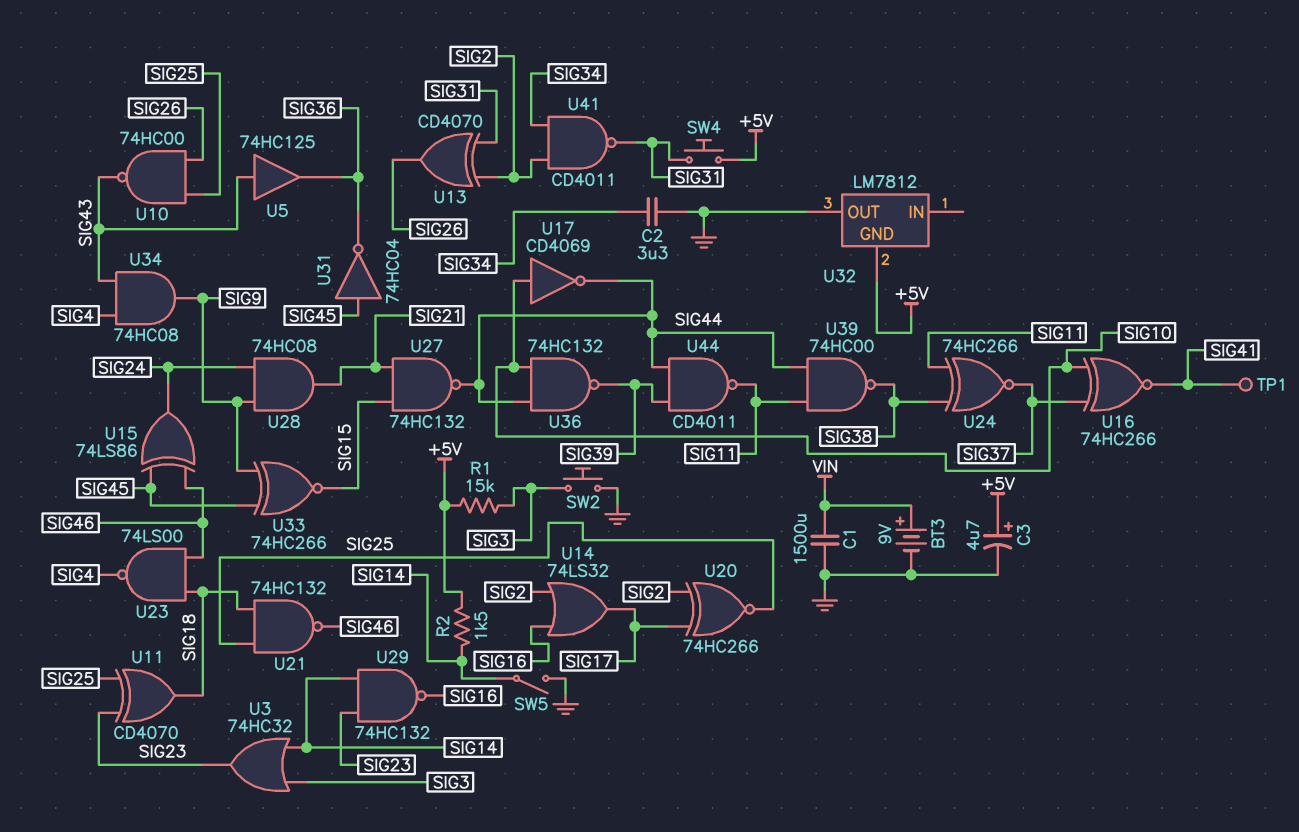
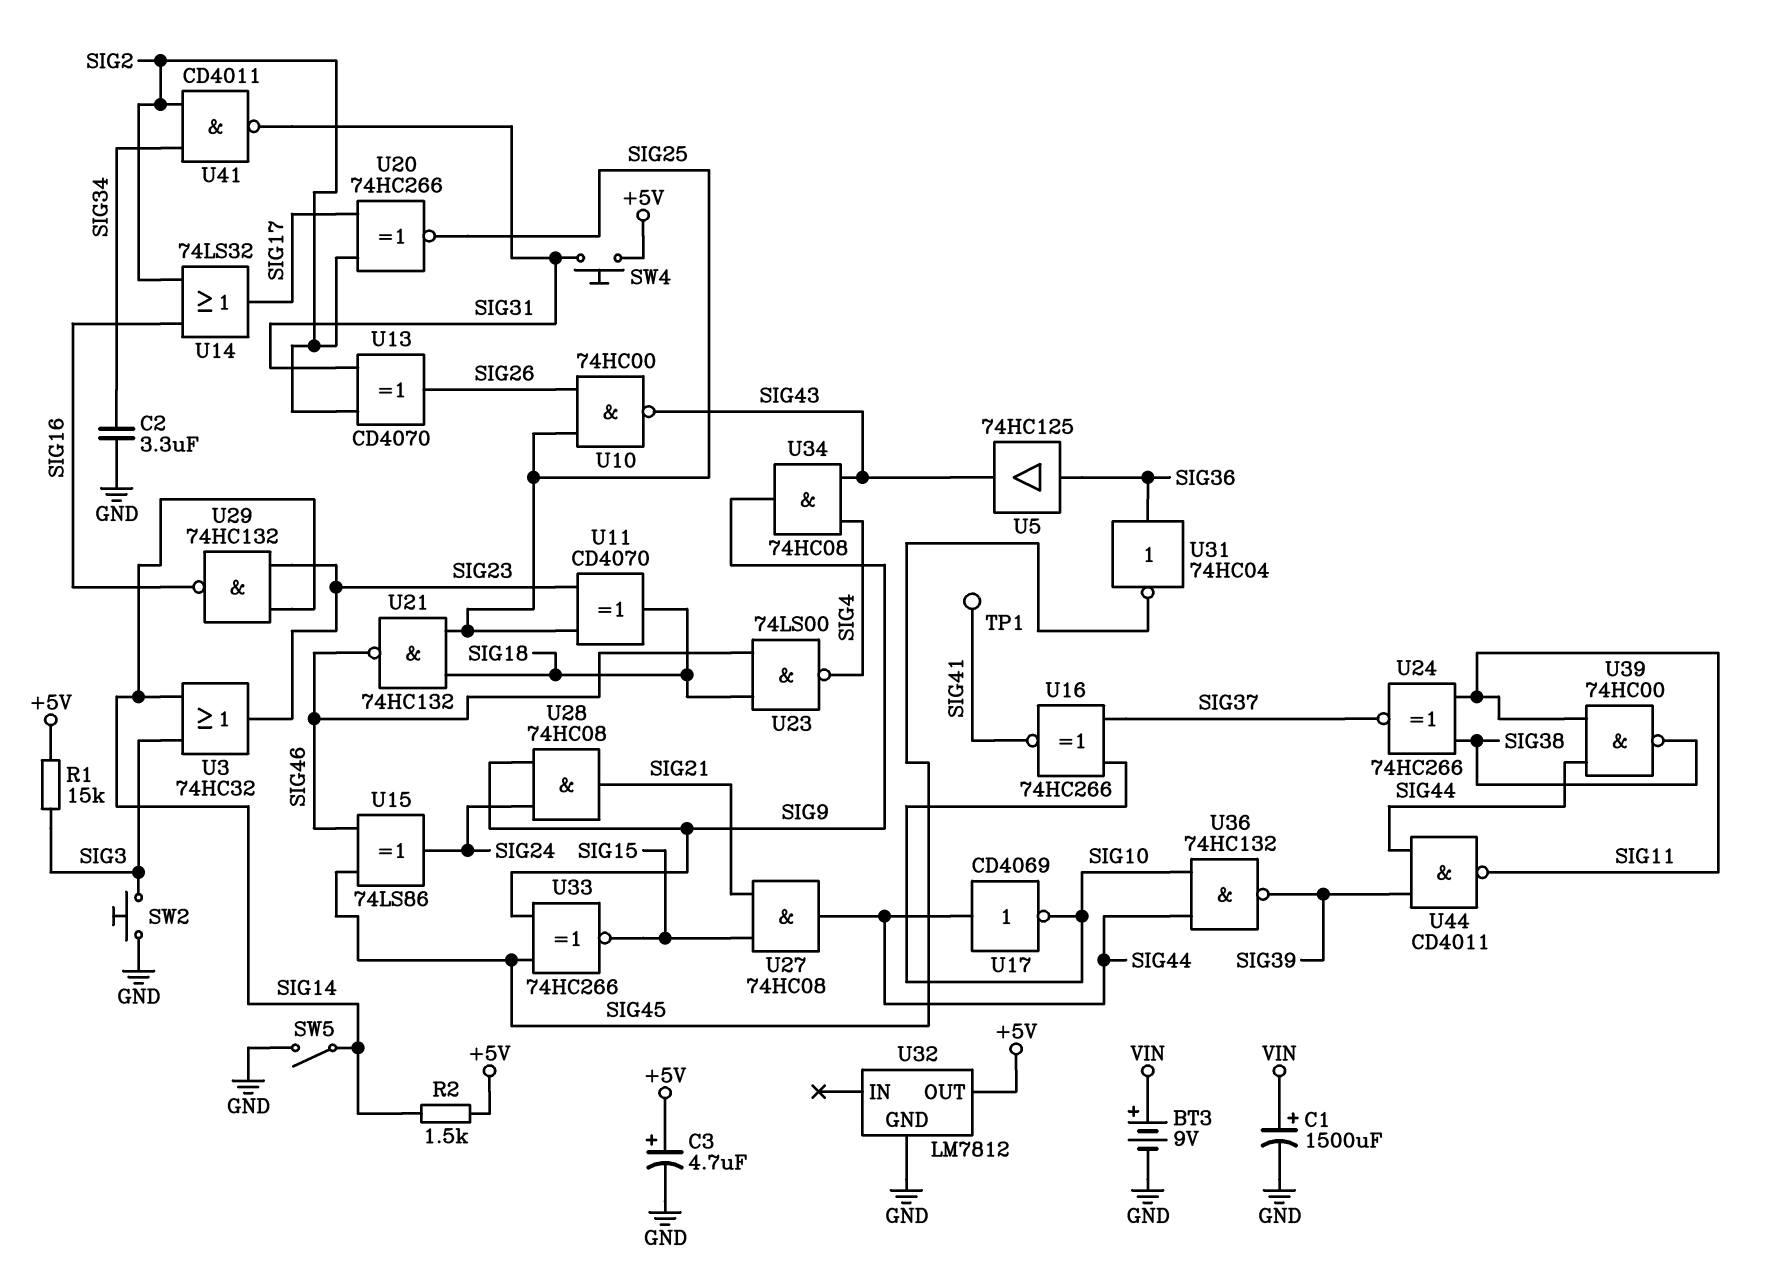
C1: 1500uF (GND, VIN) -> 1500uF (plus VIN, minus GND)
U5: buffer 74HC125 (in SIG43, out SIG36) -> buffer 74HC125 (in SIG36, out SIG43)
U17: NOT CD4069 (in SIG10, out SIG44) -> NOT CD4069 (in SIG44, out SIG10)
U27: NAND 74HC132 (in SIG15, in SIG21, out SIG44) -> AND 74HC08 (in SIG15, in SIG21, out SIG44)
U31: NOT 74HC04 (in SIG45, out SIG36) -> NOT 74HC04 (in SIG36, out SIG45)
U32 pin GND: +5V -> GND
U32 pin OUT: GND -> +5V

